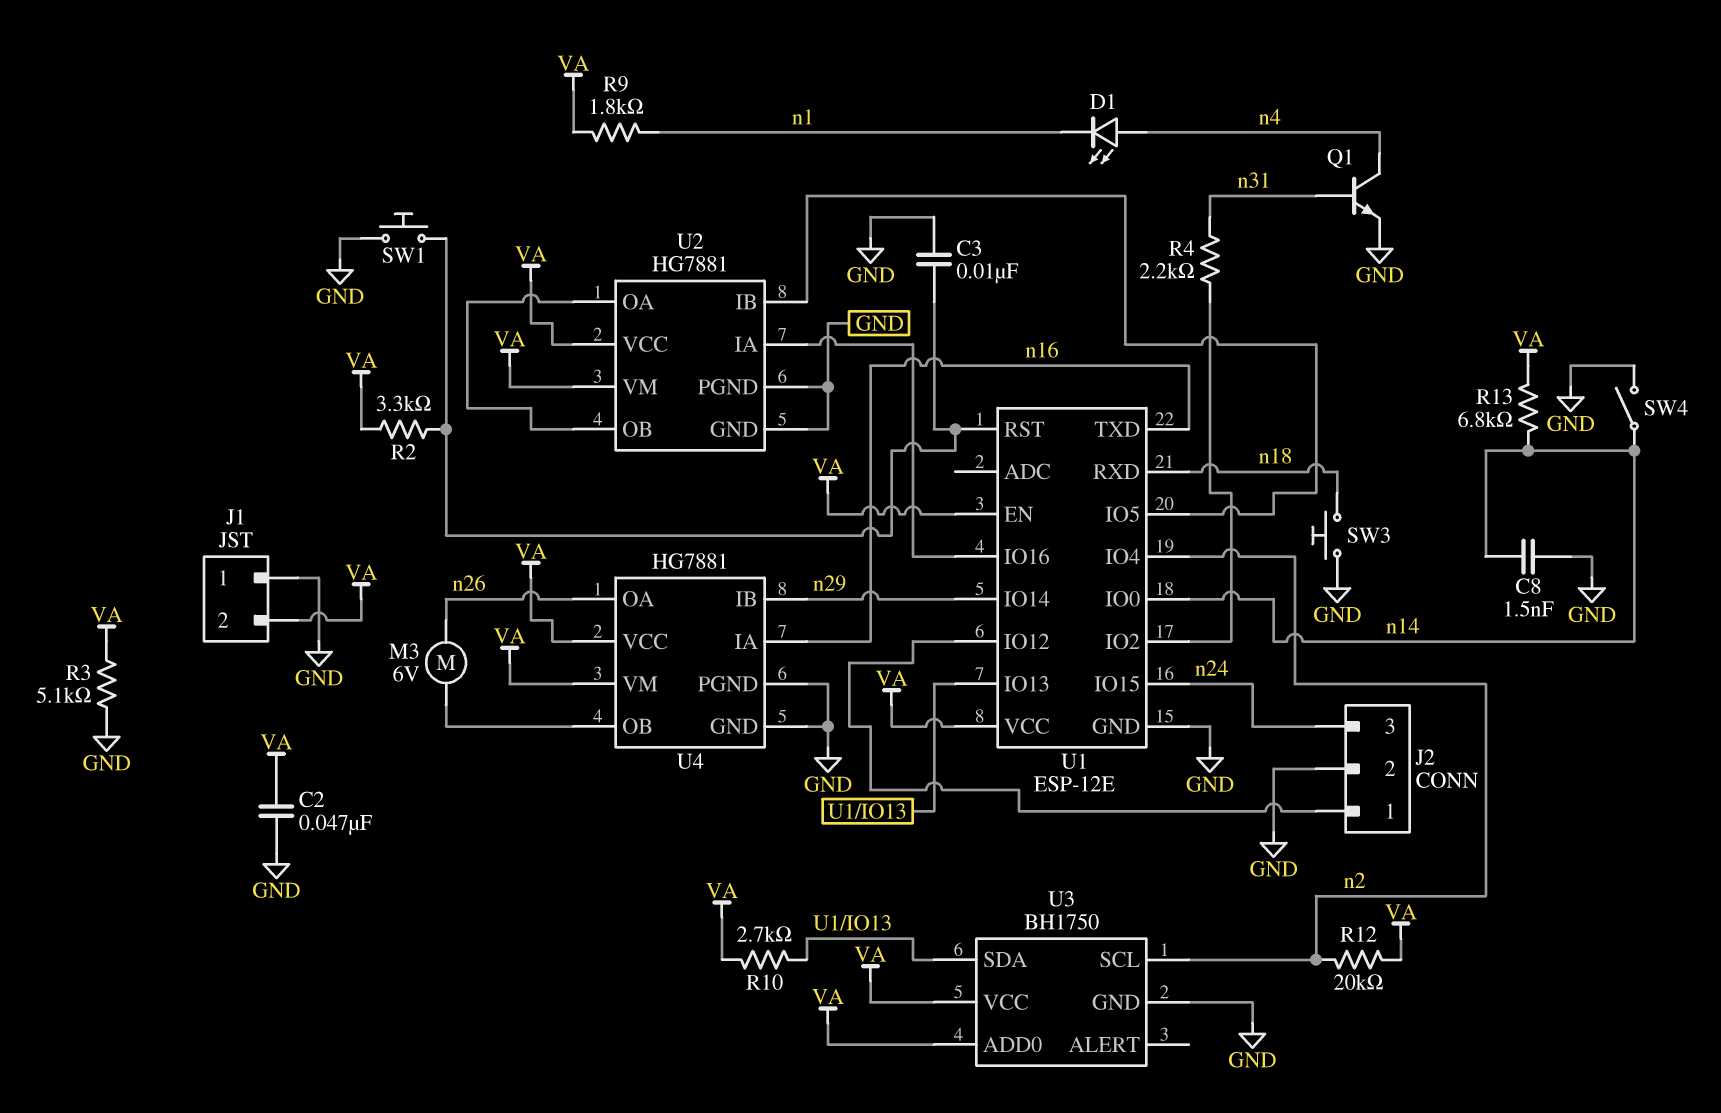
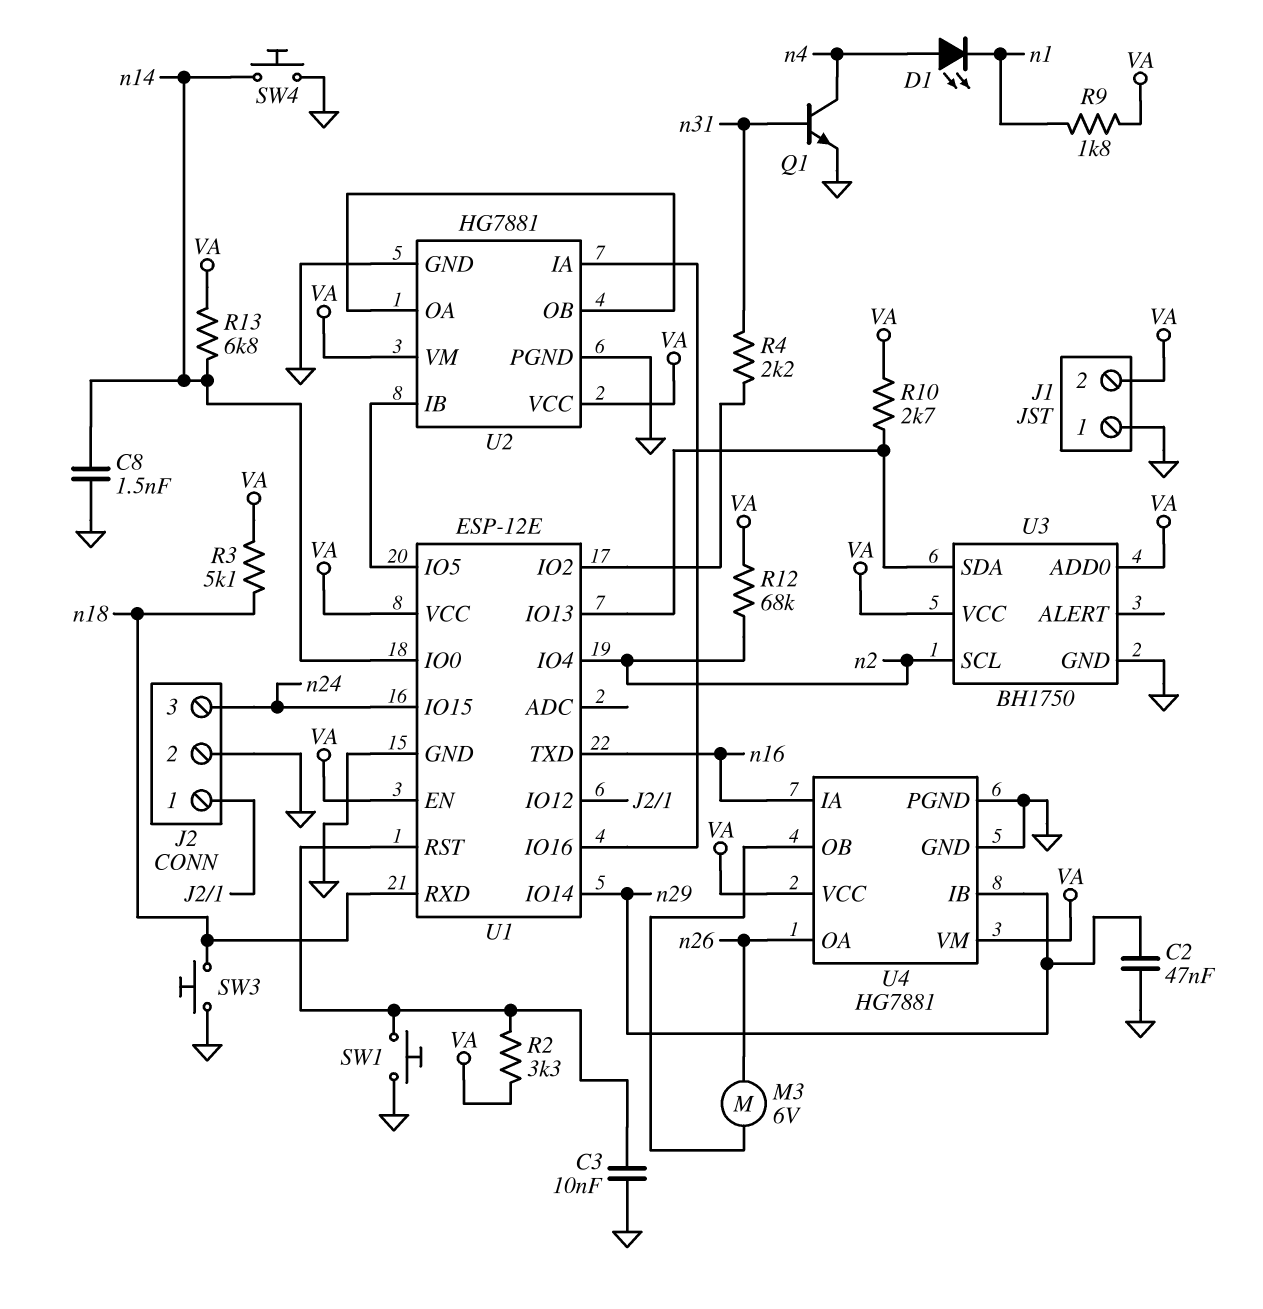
C2: 47nF (GND, VA) -> 47nF (GND, n29)
R3: 5.1k (GND, VA) -> 5.1k (VA, n18)
R12: 20k (VA, n2) -> 68k (VA, n2)
SW4: switch (GND, n14) -> button (GND, n14)

